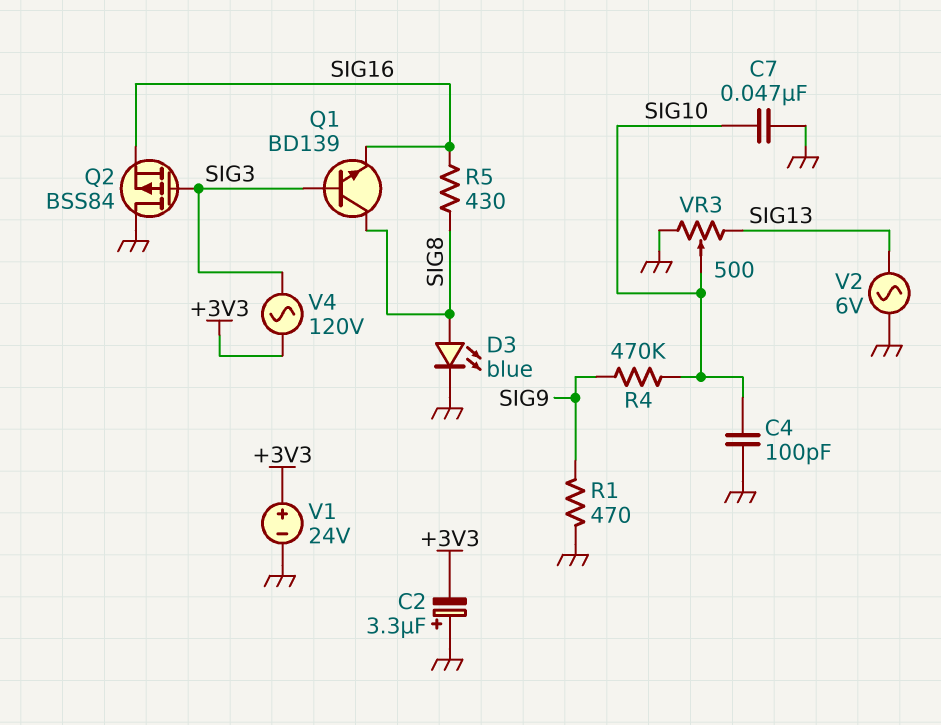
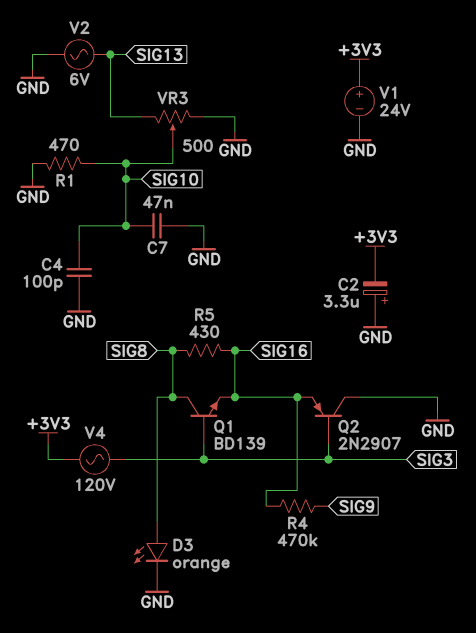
D3: LED blue (A SIG8, K GND) -> LED orange (A SIG8, K GND)
Q2: PMOS BSS84 (G SIG3, D GND, S SIG16) -> PNP 2N2907 (B SIG3, C GND, E SIG16)
R1: 470 (GND, SIG9) -> 470 (GND, SIG10)
R4: 470k (SIG9, SIG10) -> 470k (SIG9, SIG16)

